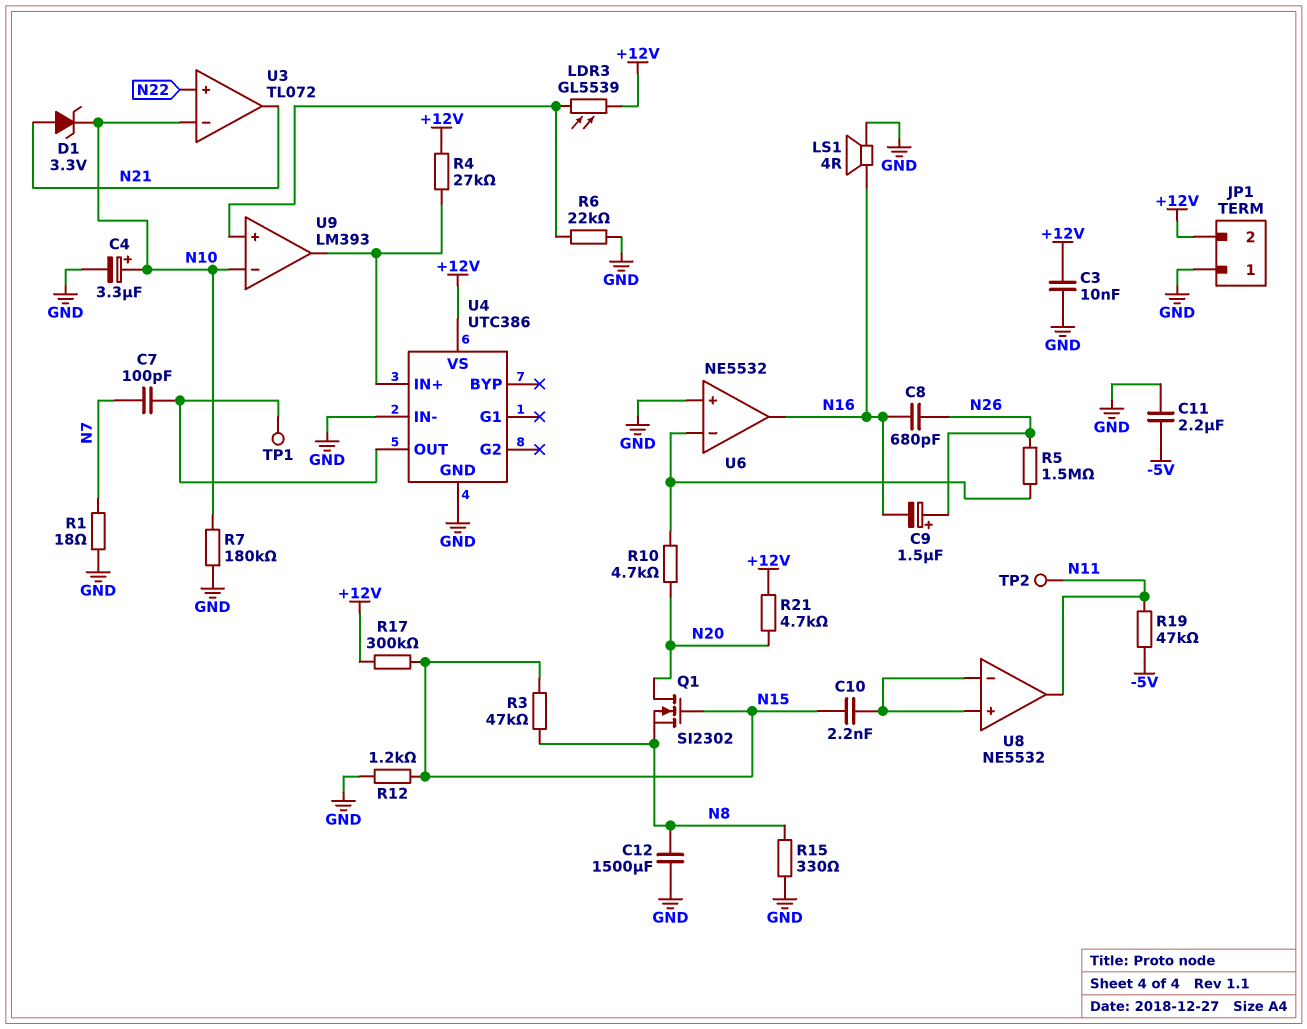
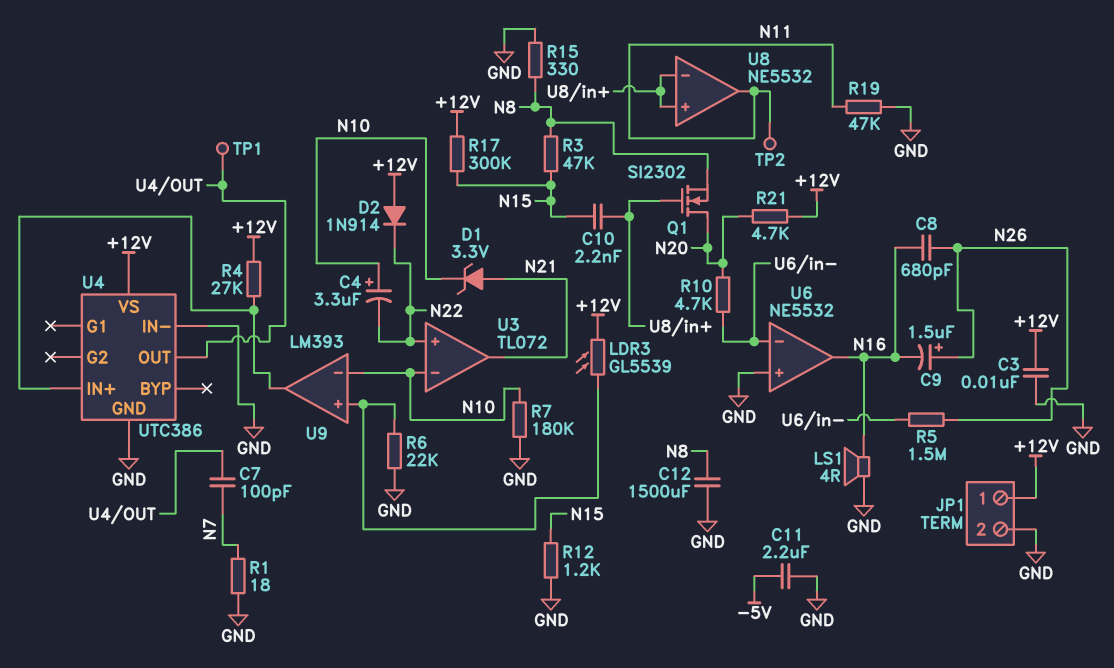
C4: 3.3uF (plus N10, minus GND) -> 3.3uF (plus N10, minus N22)
D2: none -> diode 1N914 (A +12V, K N22)
JP1 pin 1: GND -> +12V
JP1 pin 2: +12V -> GND
Q1: NMOS SI2302 (G N15, D N20, S N8) -> NMOS SI2302 (G U8/in+, D N20, S N8)
R19: 47k (-5V, N11) -> 47k (GND, N11)

